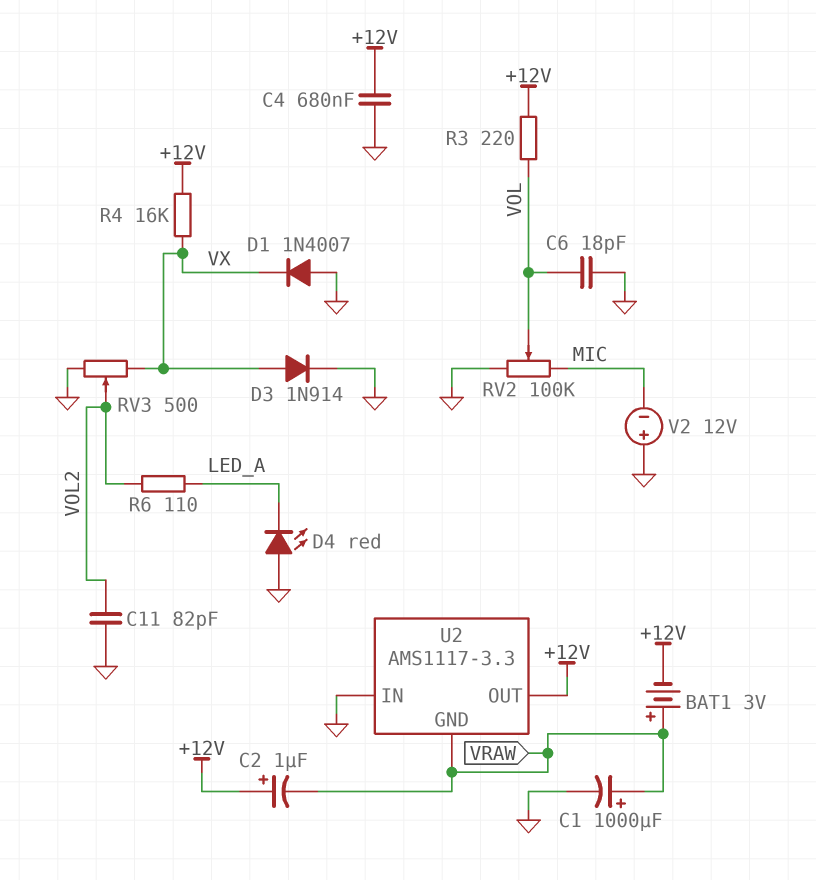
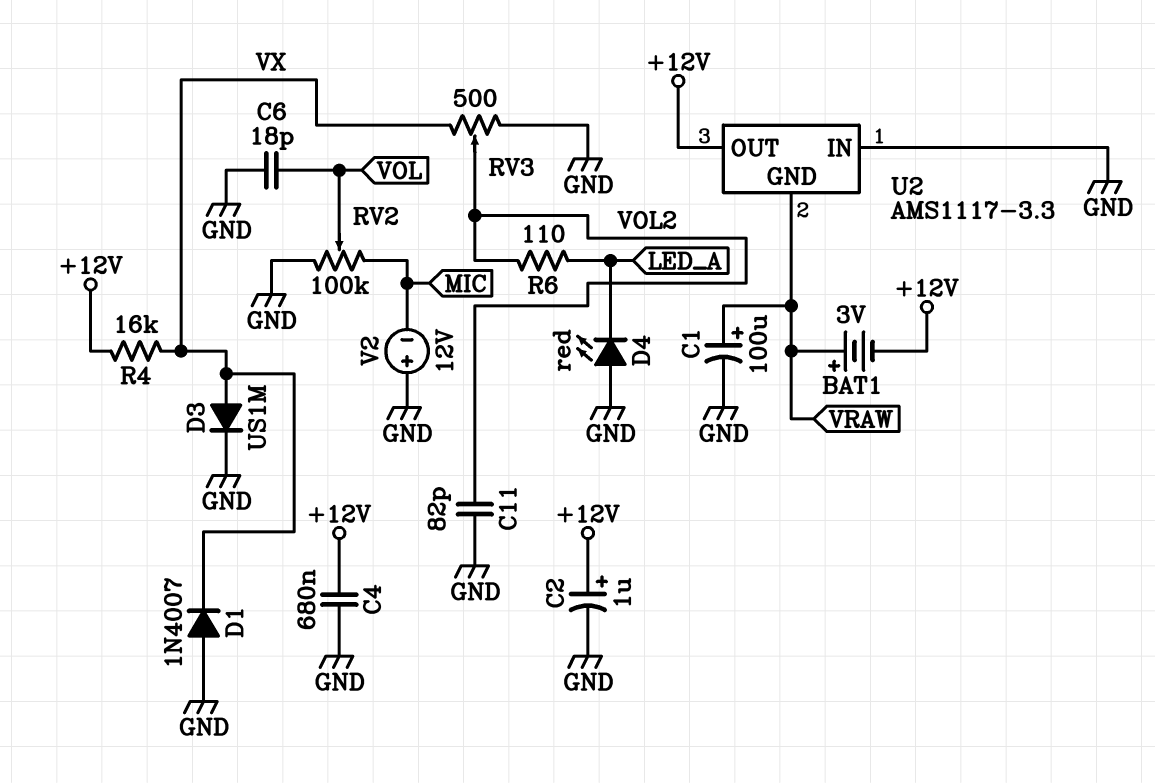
C1: 1000uF (plus VRAW, minus GND) -> 100uF (plus VRAW, minus GND)
C2: 1uF (plus +12V, minus VRAW) -> 1uF (plus +12V, minus GND)
D3: diode 1N914 (A VX, K GND) -> diode US1M (A VX, K GND)
R3: 220 (+12V, VOL) -> none

